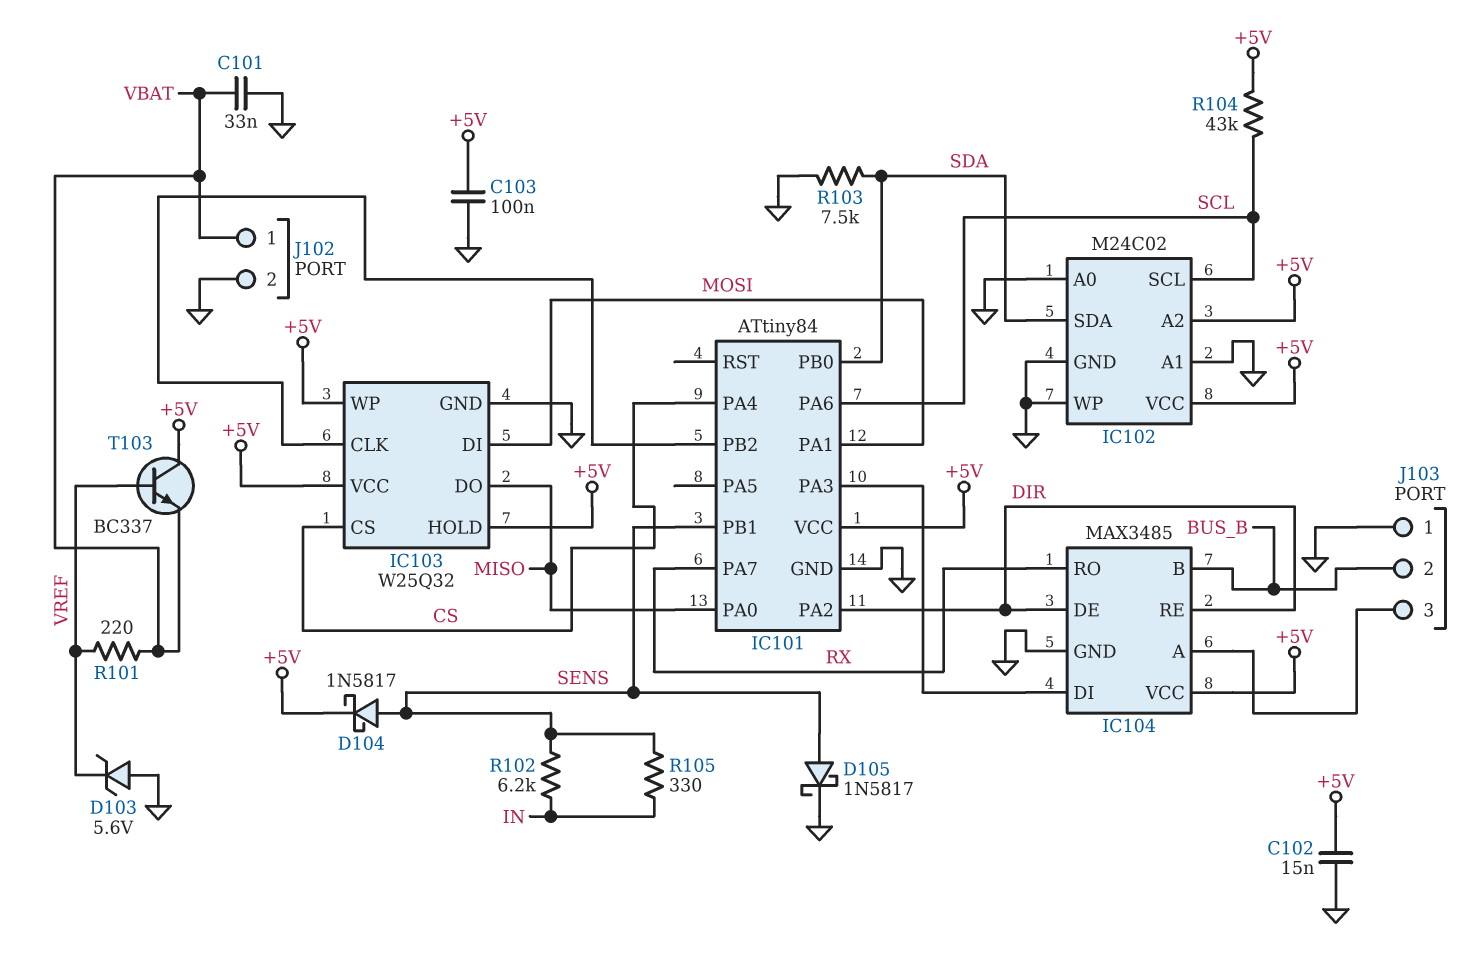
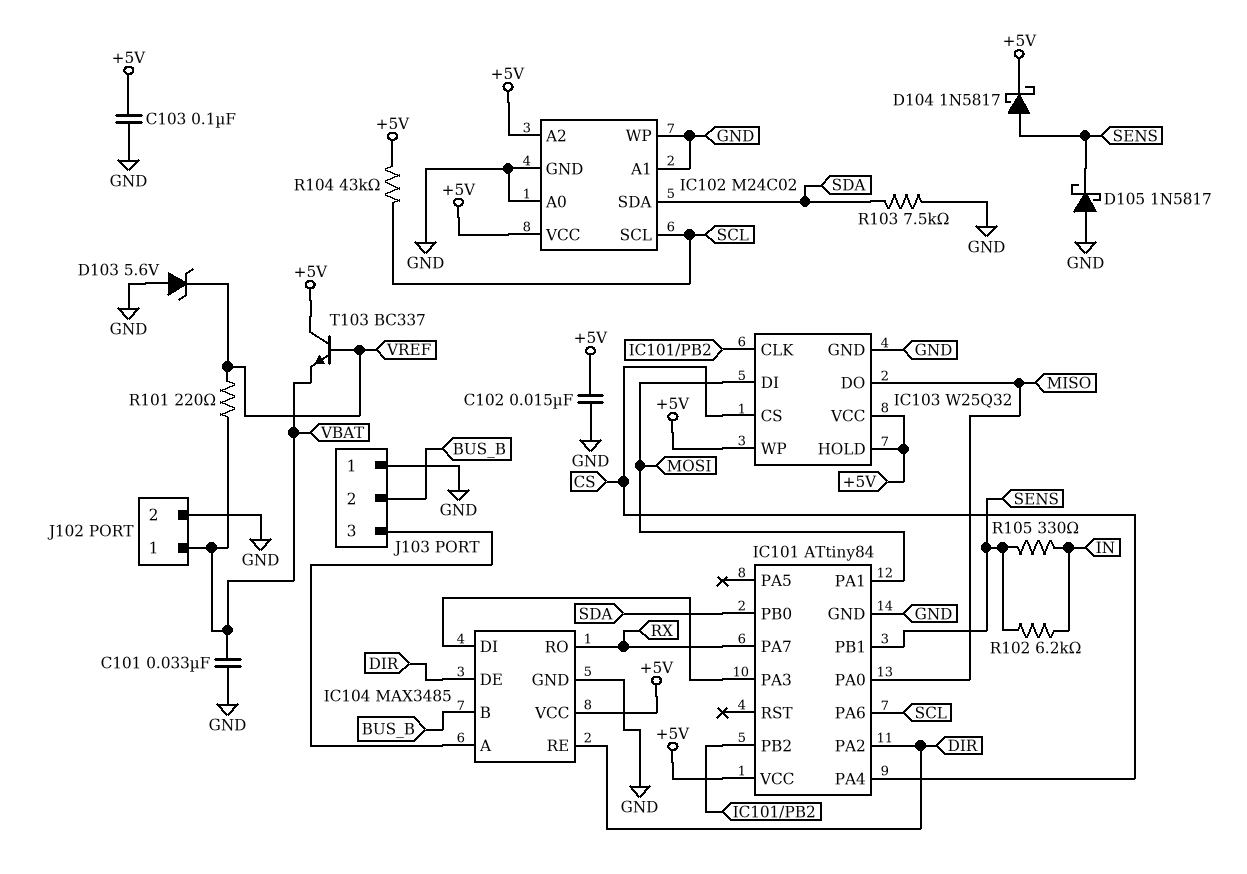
D105: schottky 1N5817 (A SENS, K GND) -> schottky 1N5817 (A GND, K SENS)

